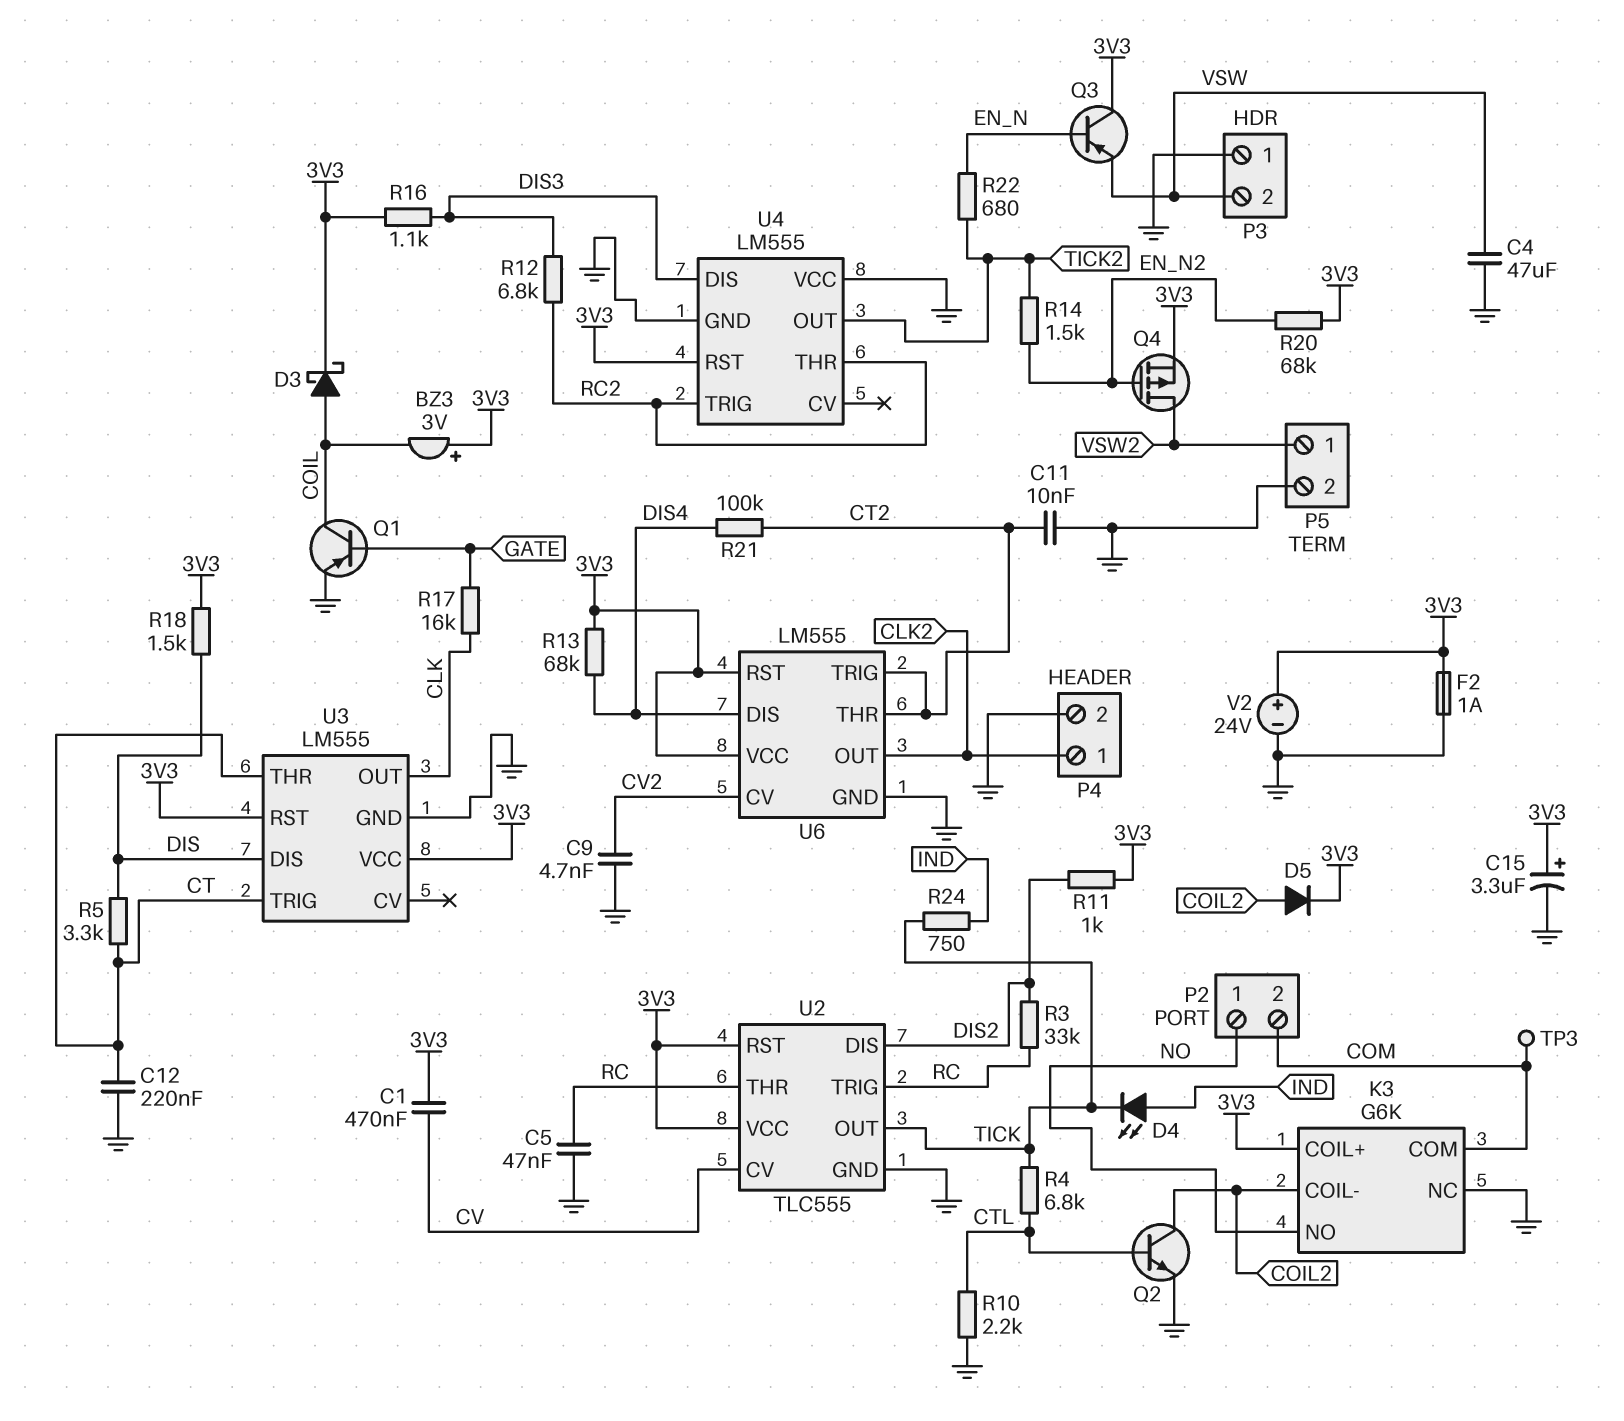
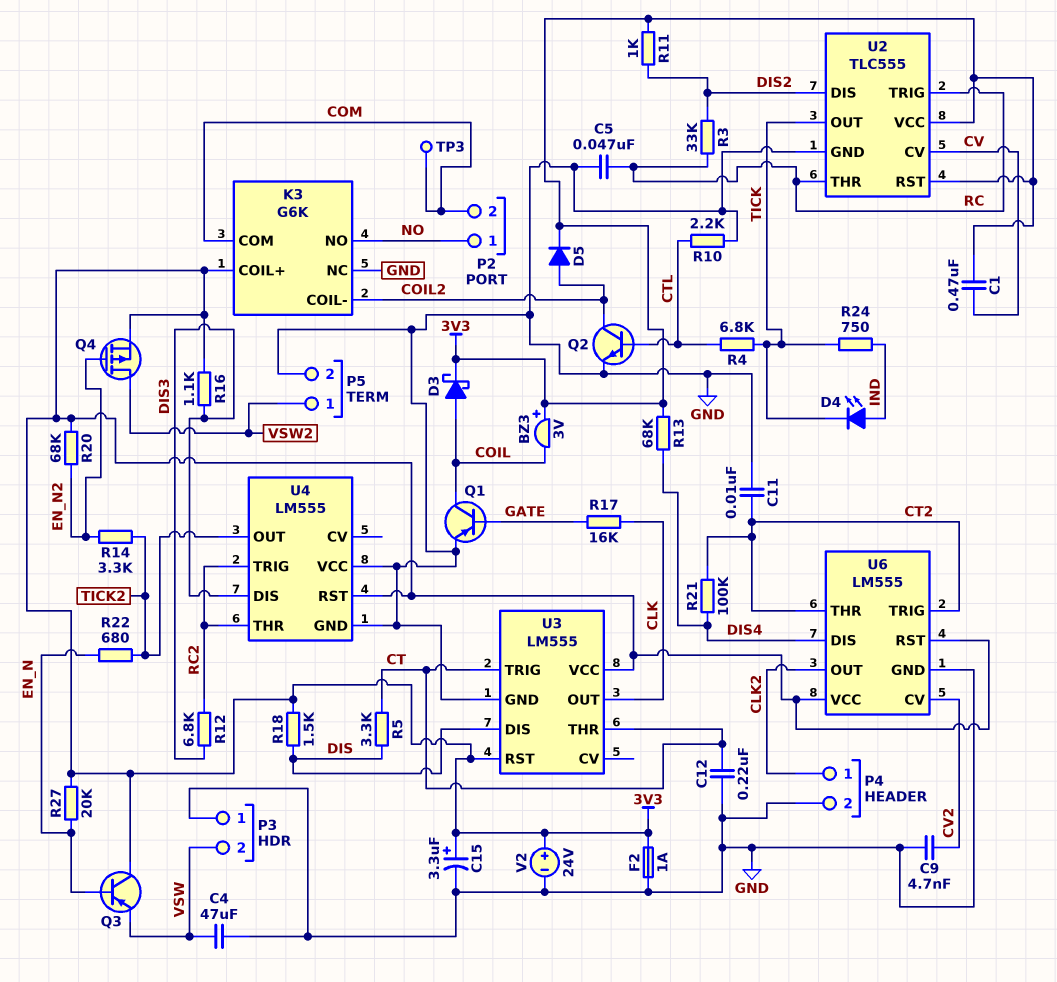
R14: 1.5k (EN_N2, TICK2) -> 3.3k (EN_N2, TICK2)
R27: none -> 20k (3V3, EN_N)

